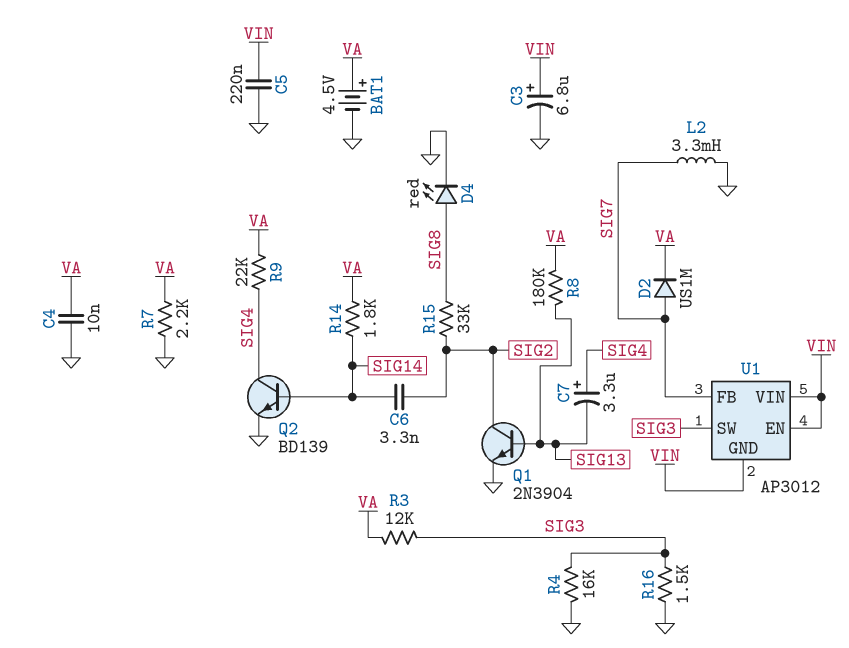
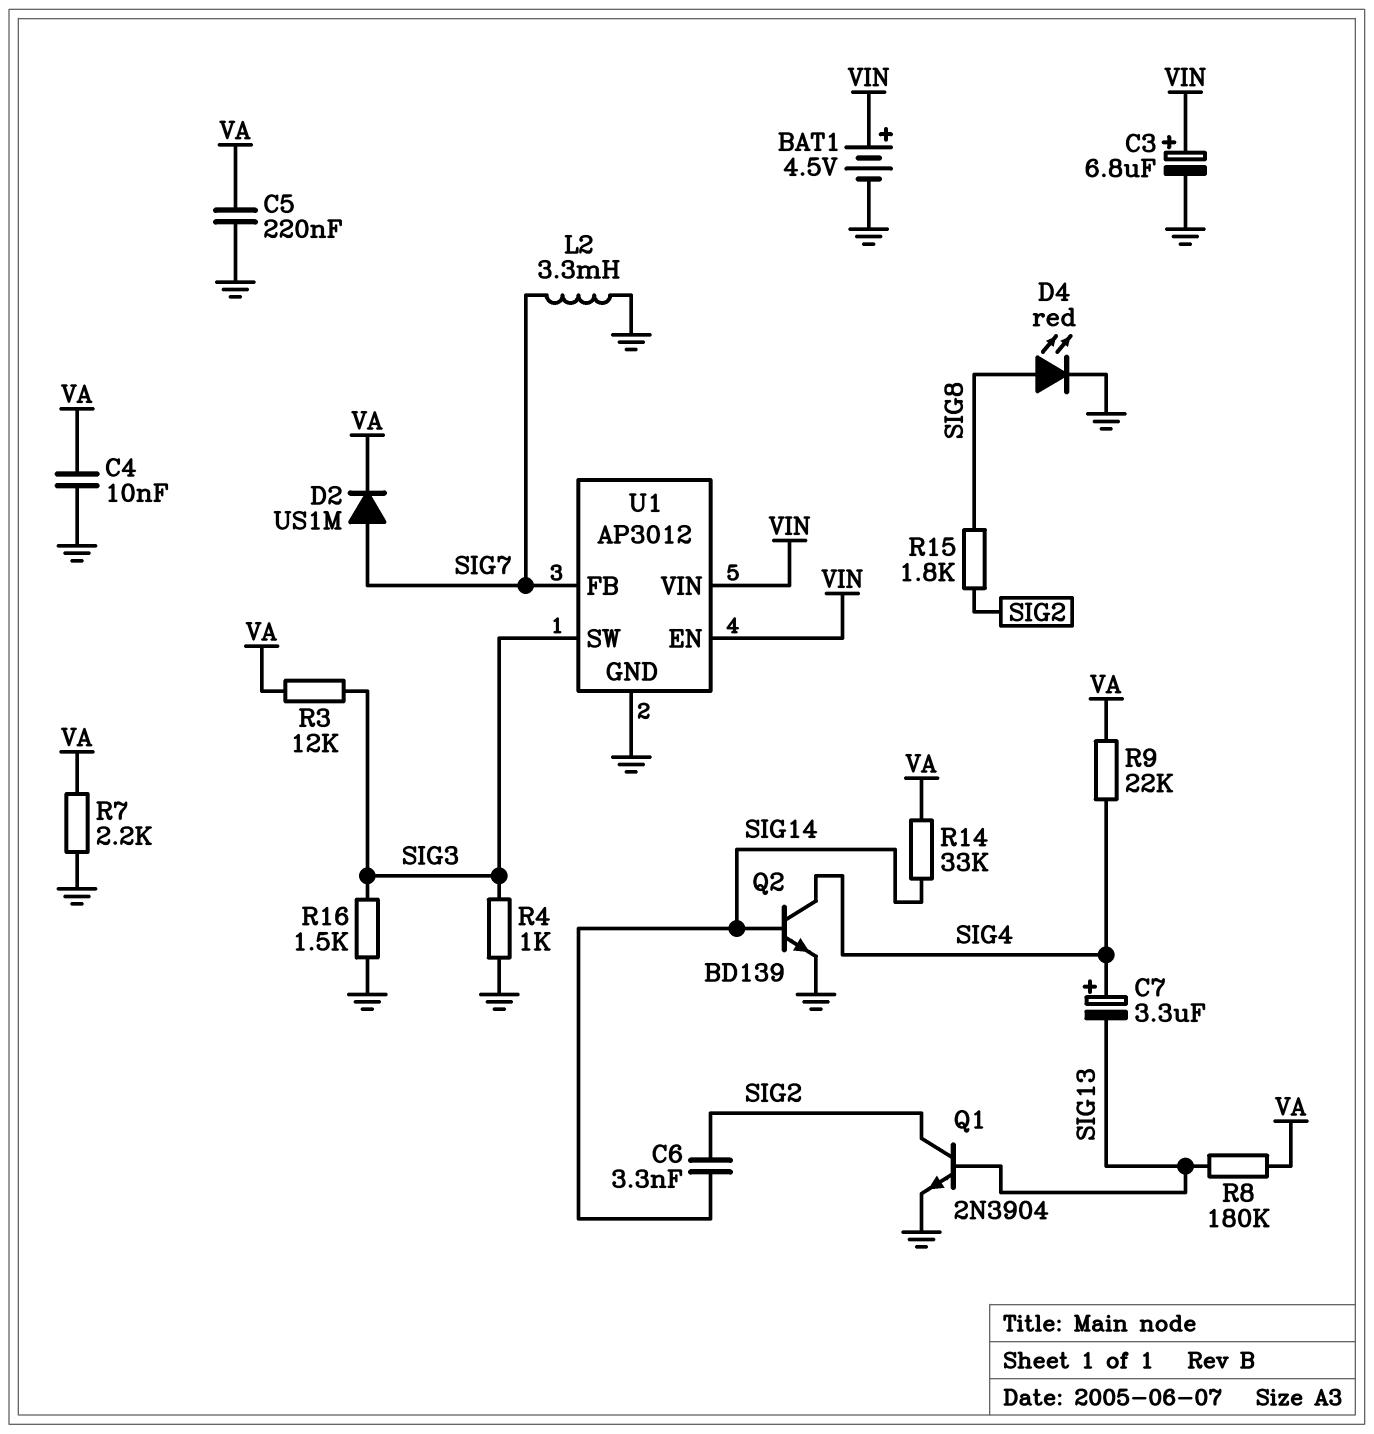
BAT1: 4.5V (plus VA, minus GND) -> 4.5V (plus VIN, minus GND)
C5: 220nF (GND, VIN) -> 220nF (GND, VA)
R4: 16k (GND, SIG3) -> 1k (GND, SIG3)
R14: 1.8k (SIG14, VA) -> 33k (SIG14, VA)
R15: 33k (SIG2, SIG8) -> 1.8k (SIG2, SIG8)
U1 pin GND: VIN -> GND

